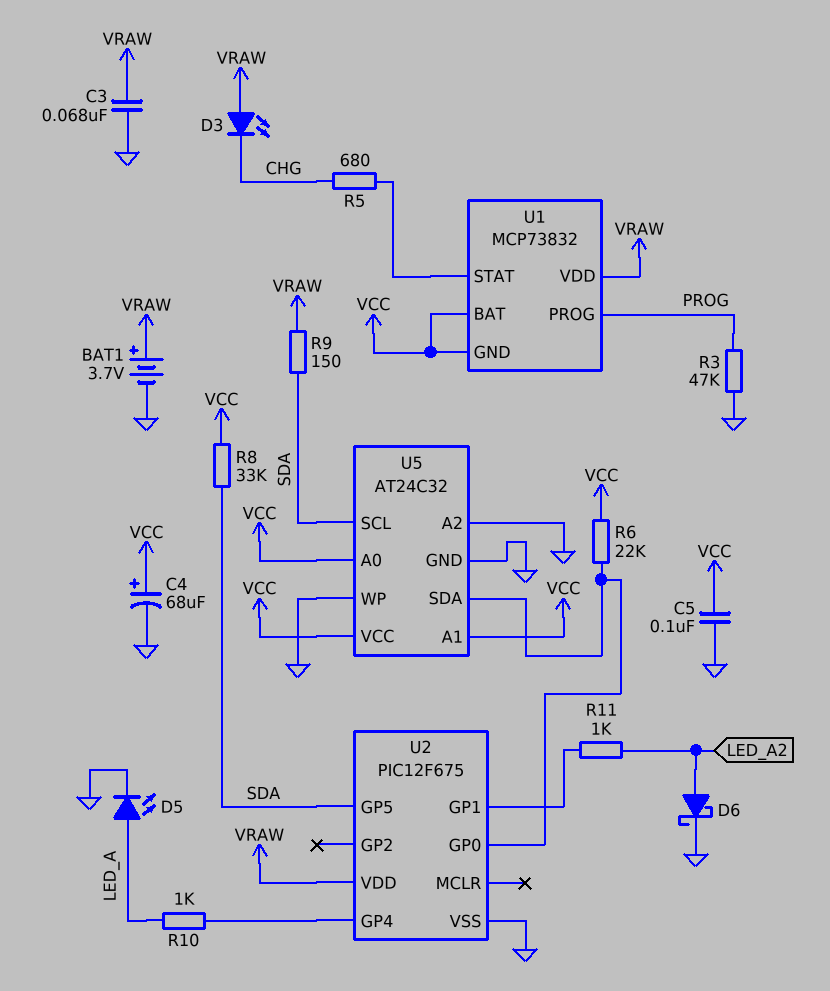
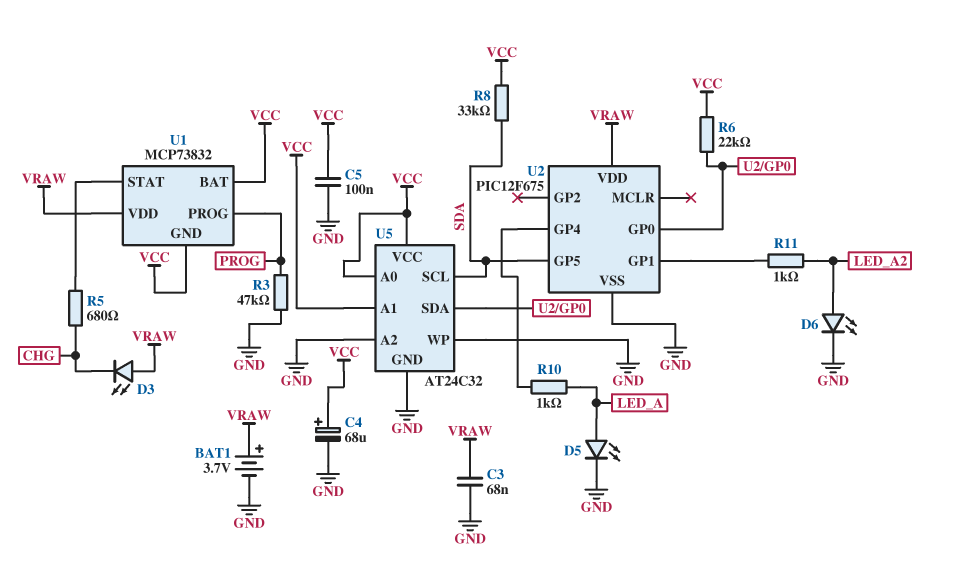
D6: schottky (A LED_A2, K GND) -> LED (A LED_A2, K GND)
R9: 150 (SDA, VRAW) -> none

